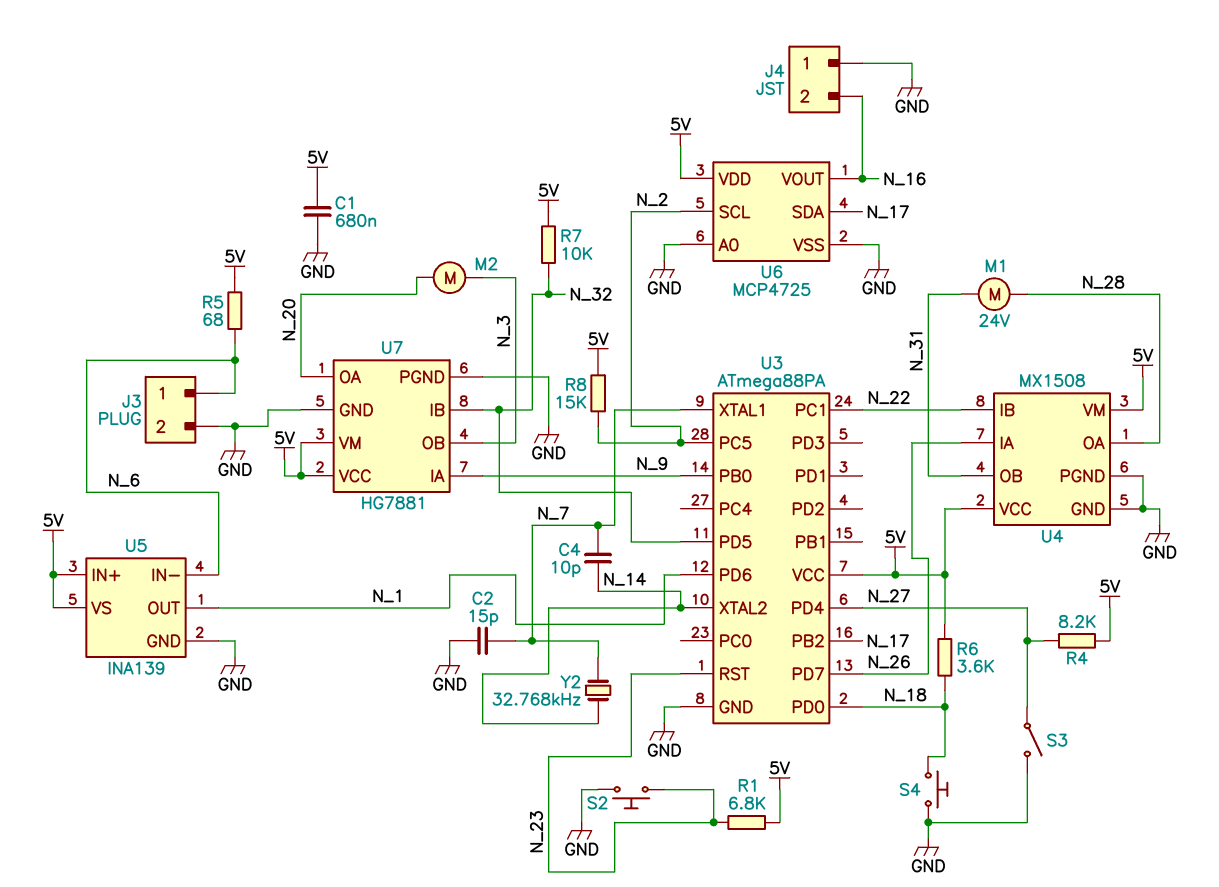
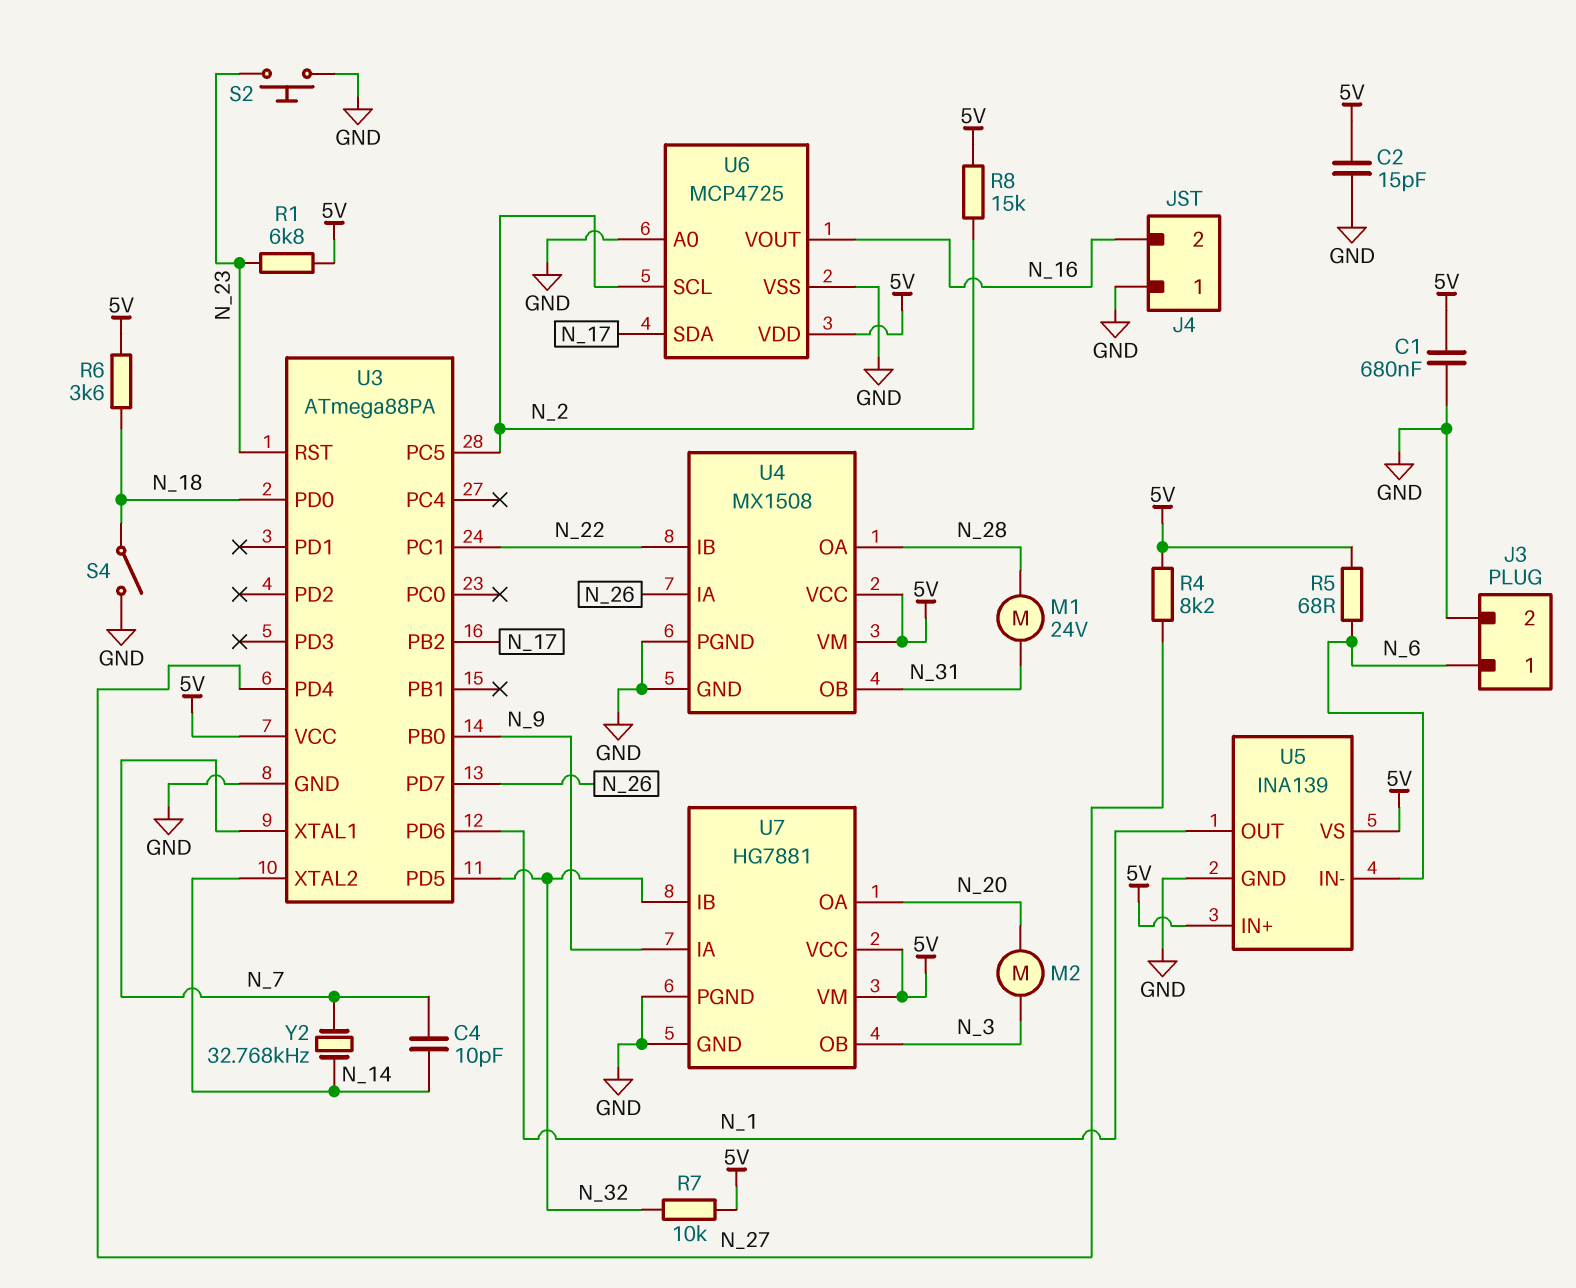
C2: 15pF (GND, N_7) -> 15pF (5V, GND)
S3: switch (GND, N_27) -> none
S4: button (GND, N_18) -> switch (GND, N_18)

